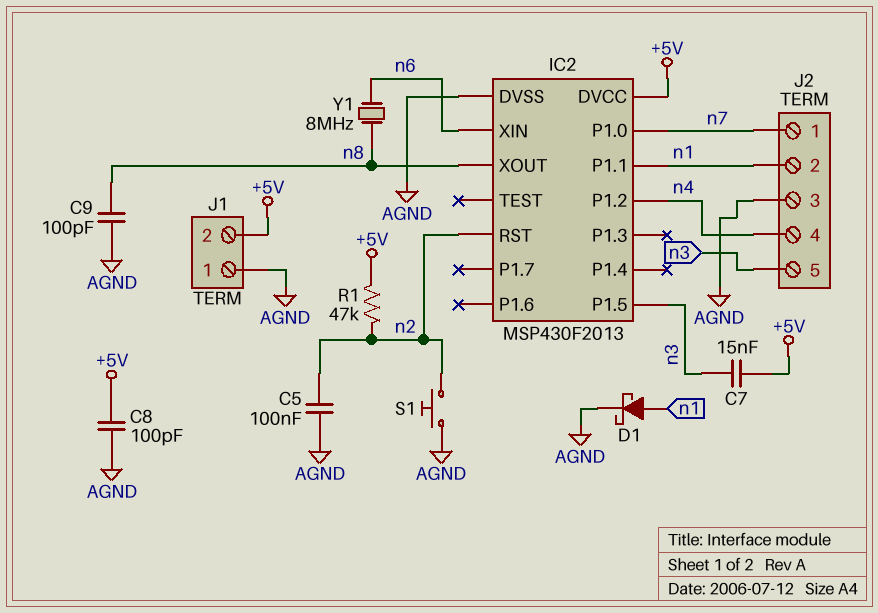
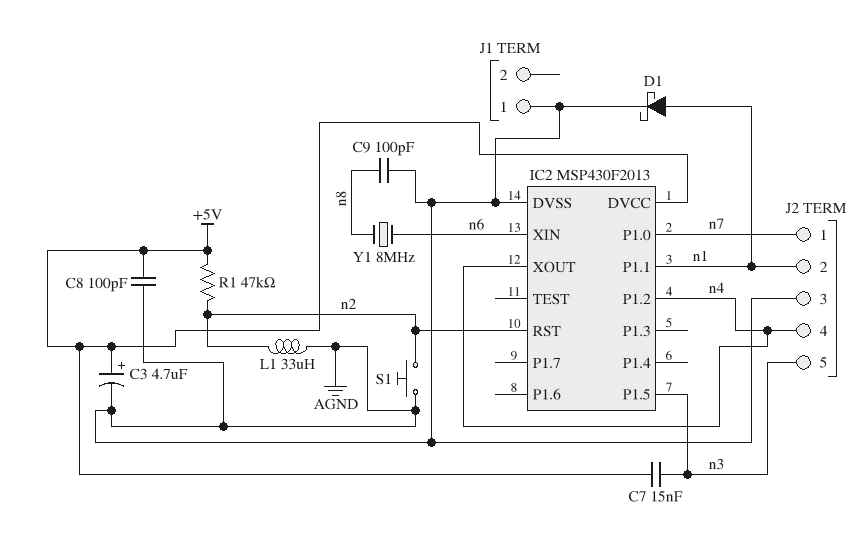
C3: none -> 4.7uF (plus +5V, minus AGND)
C5: 100nF (AGND, n2) -> none
IC2 pin XOUT: n8 -> n4
J1 pin 2: +5V -> none
L1: none -> 33uH (AGND, n2)

